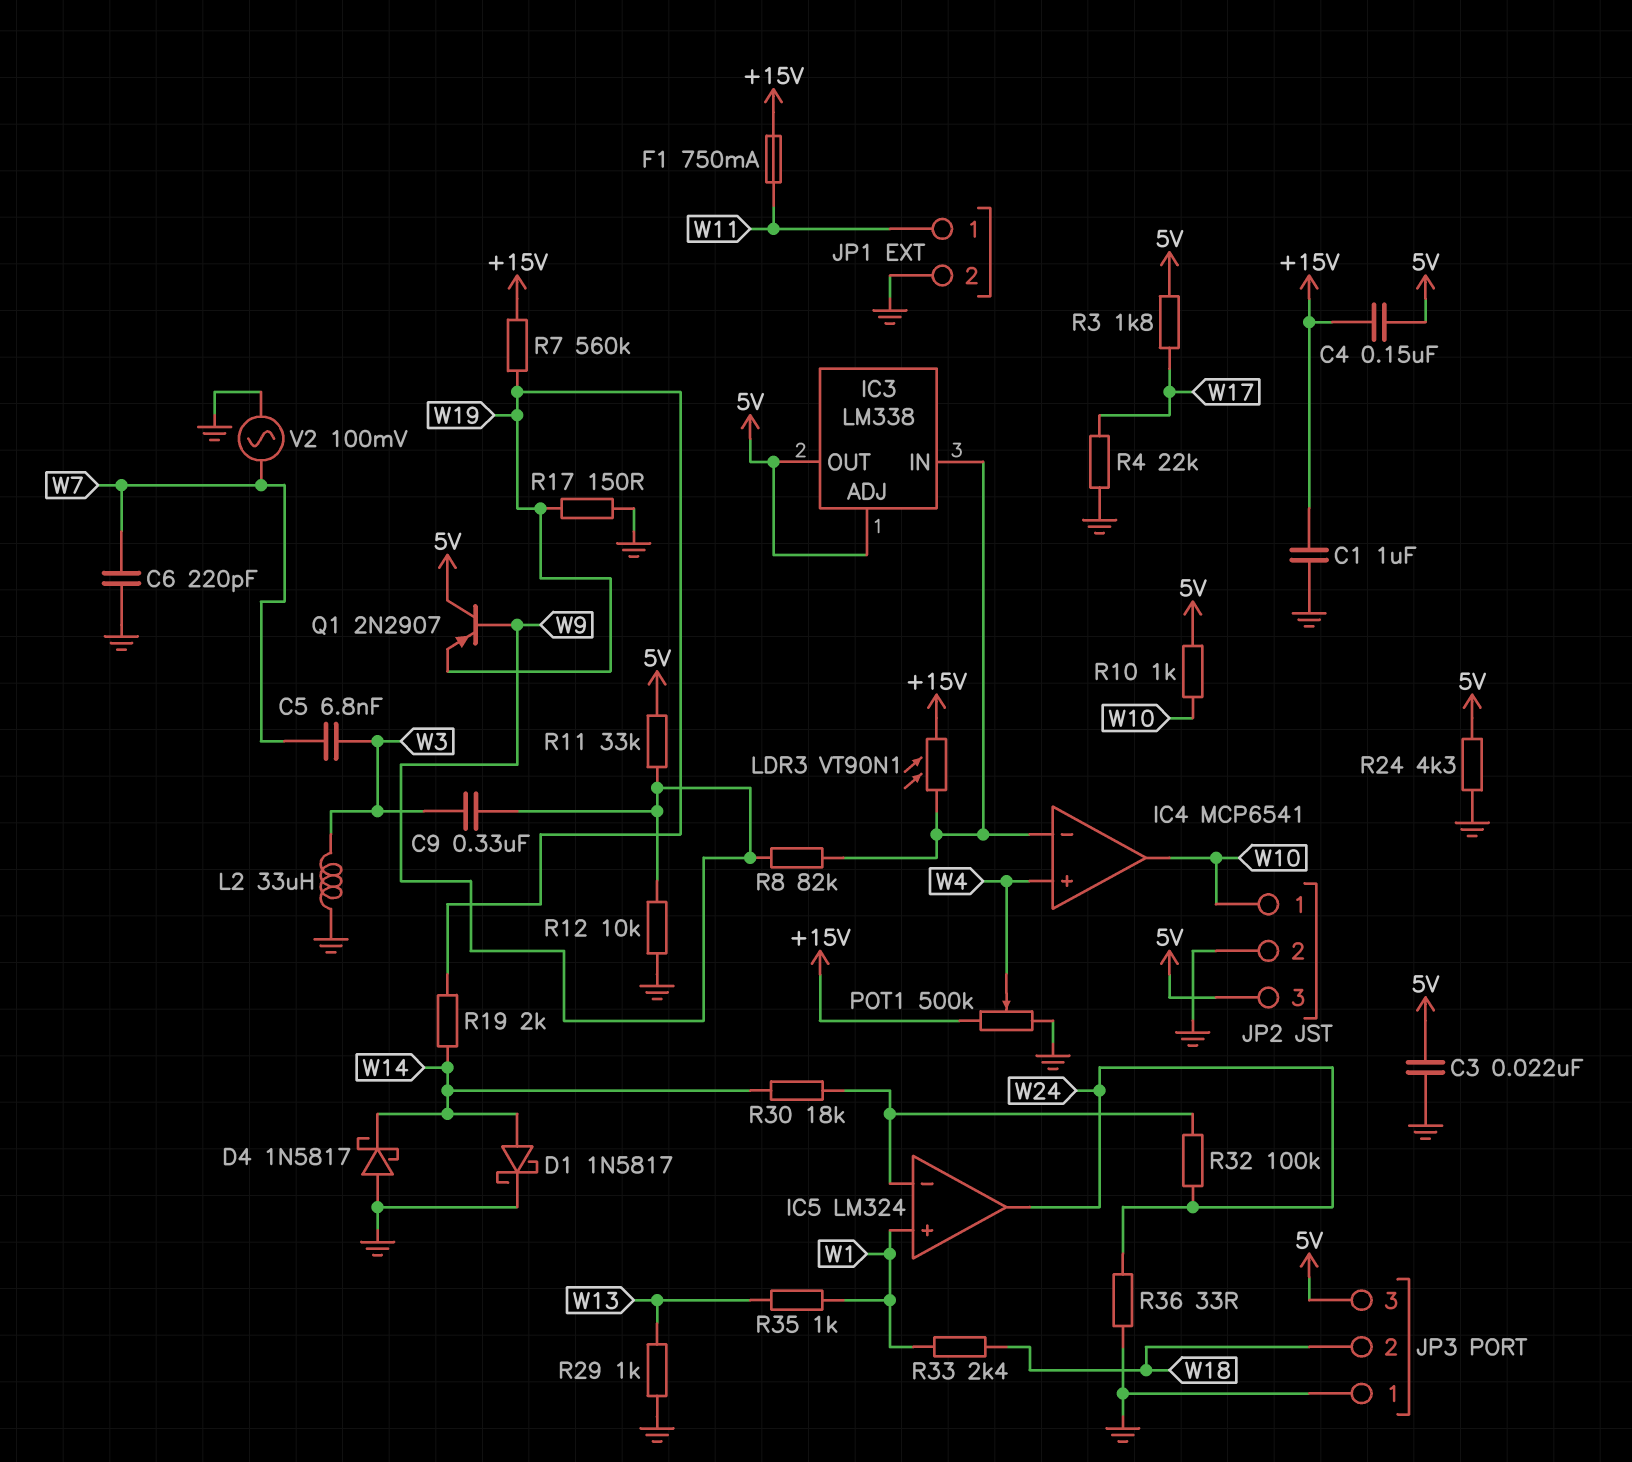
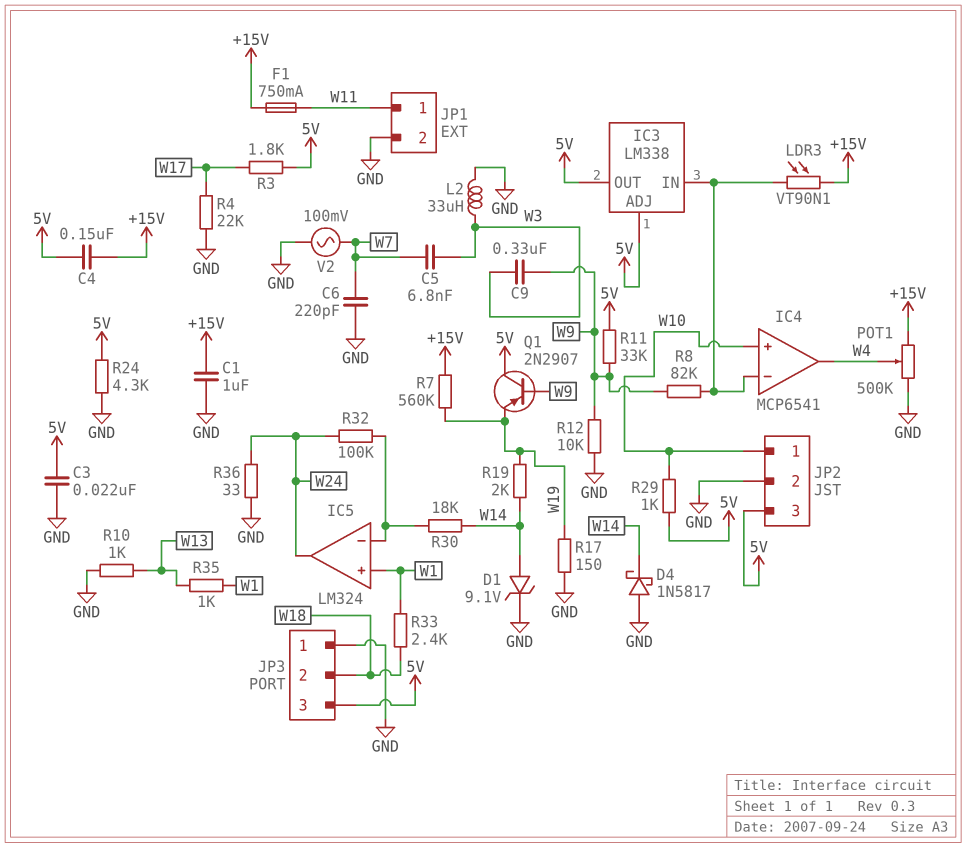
D1: schottky 1N5817 (A W14, K GND) -> zener 9.1V (A W14, K GND)
IC4 pin in+: W4 -> W10
IC4 pin out: W10 -> W4
R10: 1k (5V, W10) -> 1k (GND, W13)
R29: 1k (GND, W13) -> 1k (5V, W10)

